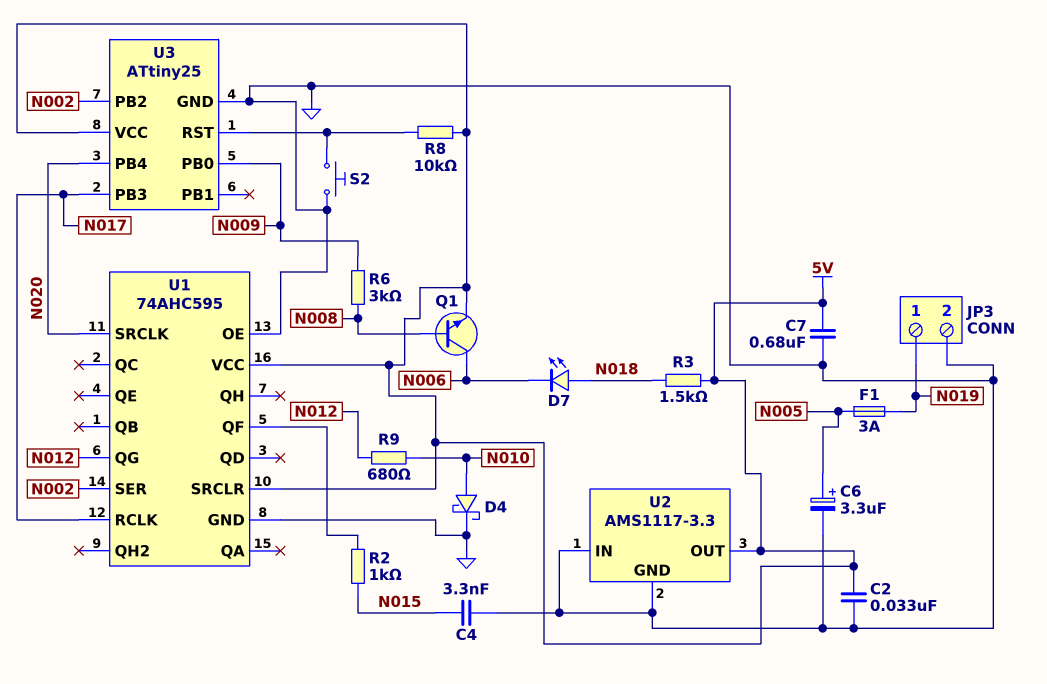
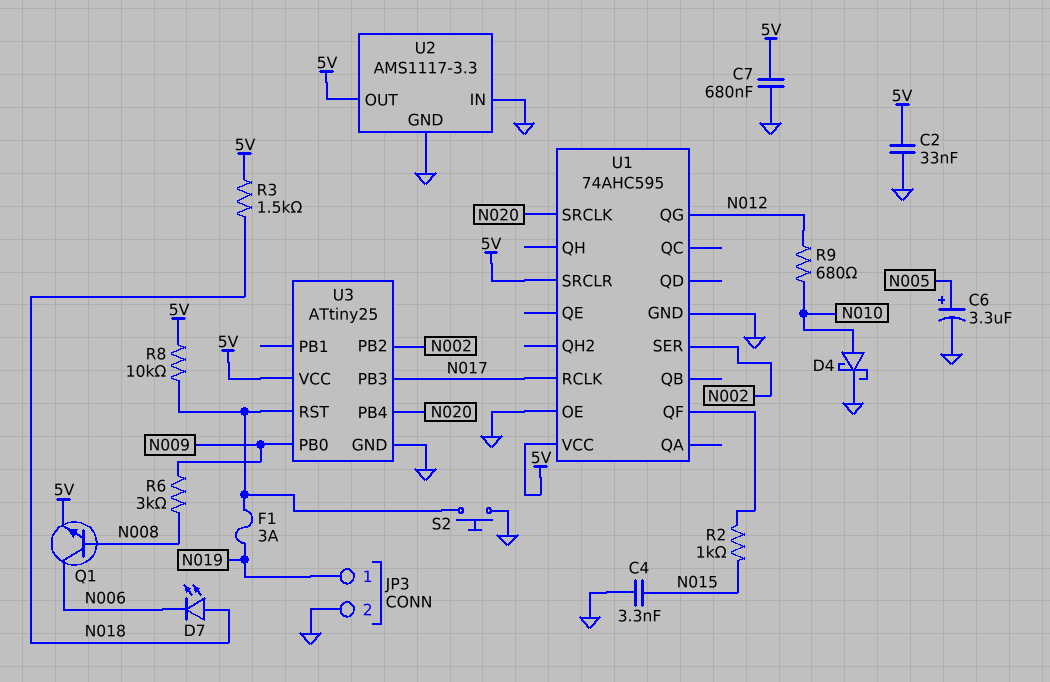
F1: 3A (N005, N019) -> 3A (N019, U3/RST)

